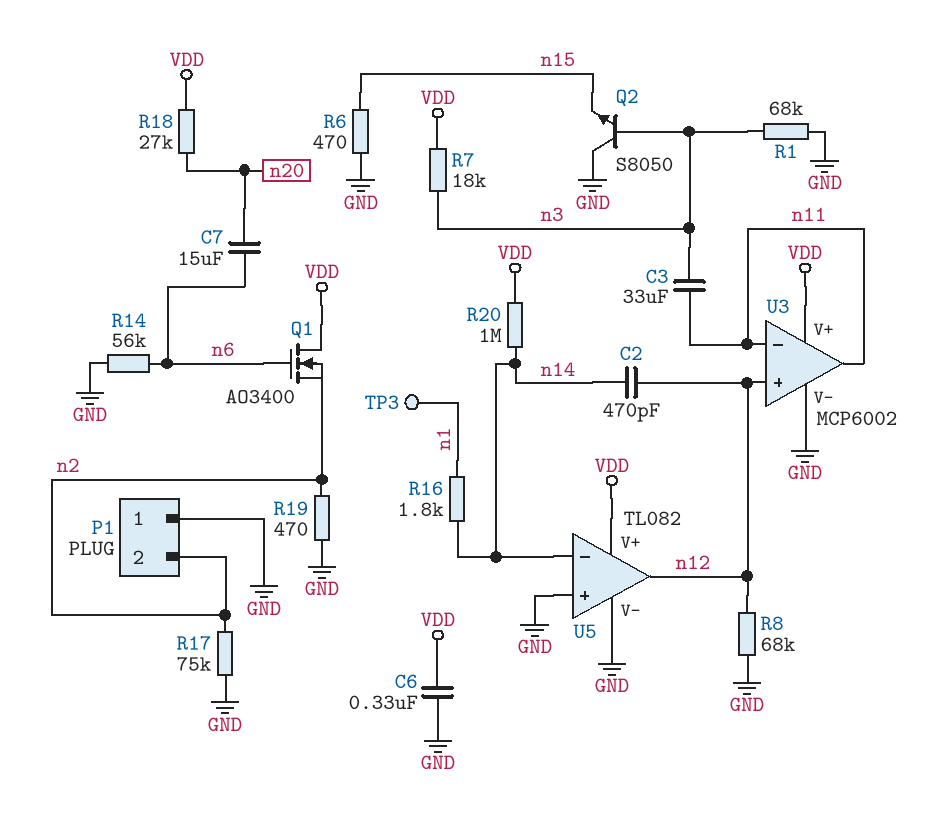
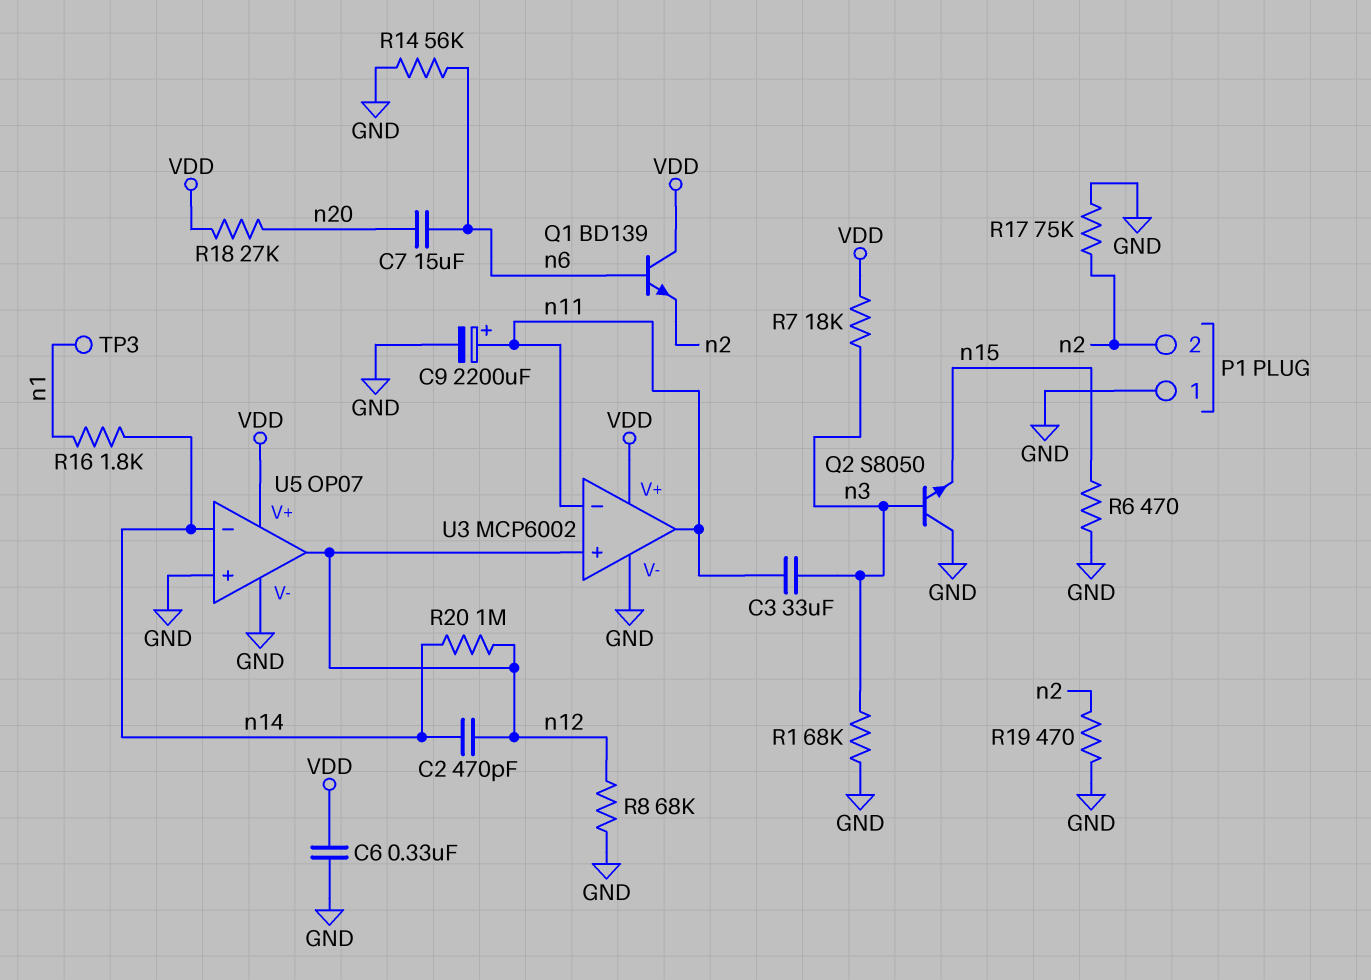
C9: none -> 2200uF (plus n11, minus GND)
Q1: NMOS AO3400 (G n6, D VDD, S n2) -> NPN BD139 (B n6, C VDD, E n2)
R20: 1M (VDD, n14) -> 1M (n12, n14)
U5: TL082 -> OP07

